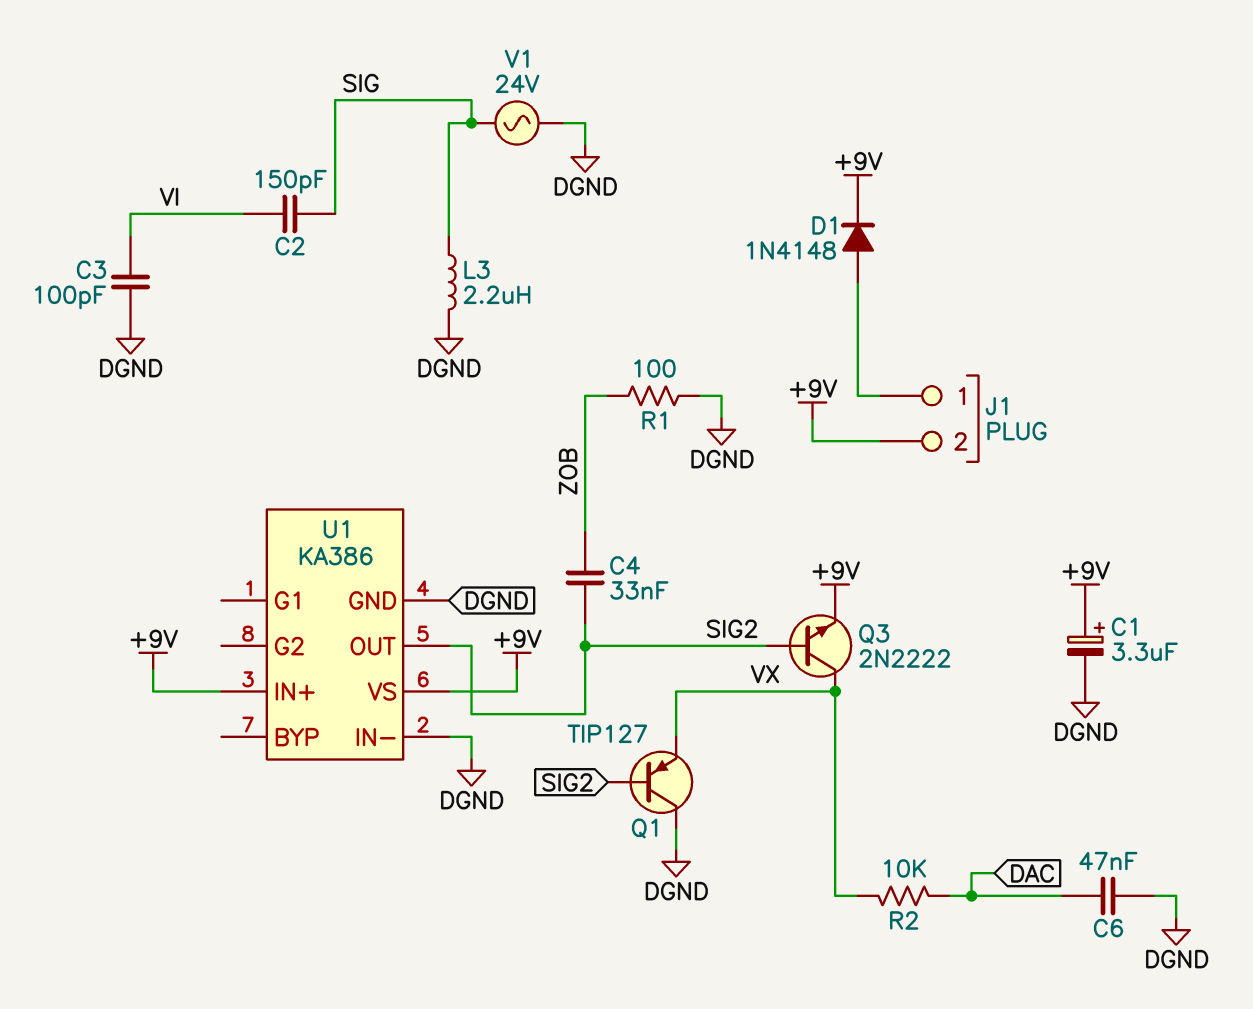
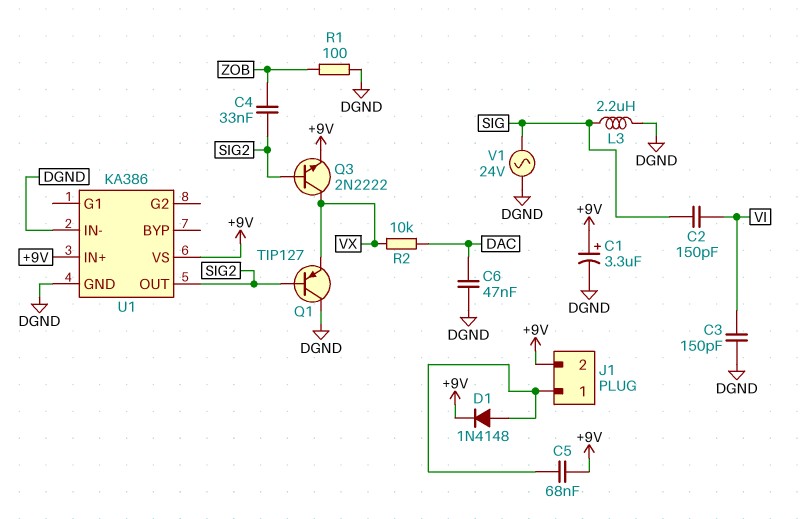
C3: 100pF (DGND, VI) -> 150pF (DGND, VI)
C5: none -> 68nF (+9V, J1/1)

